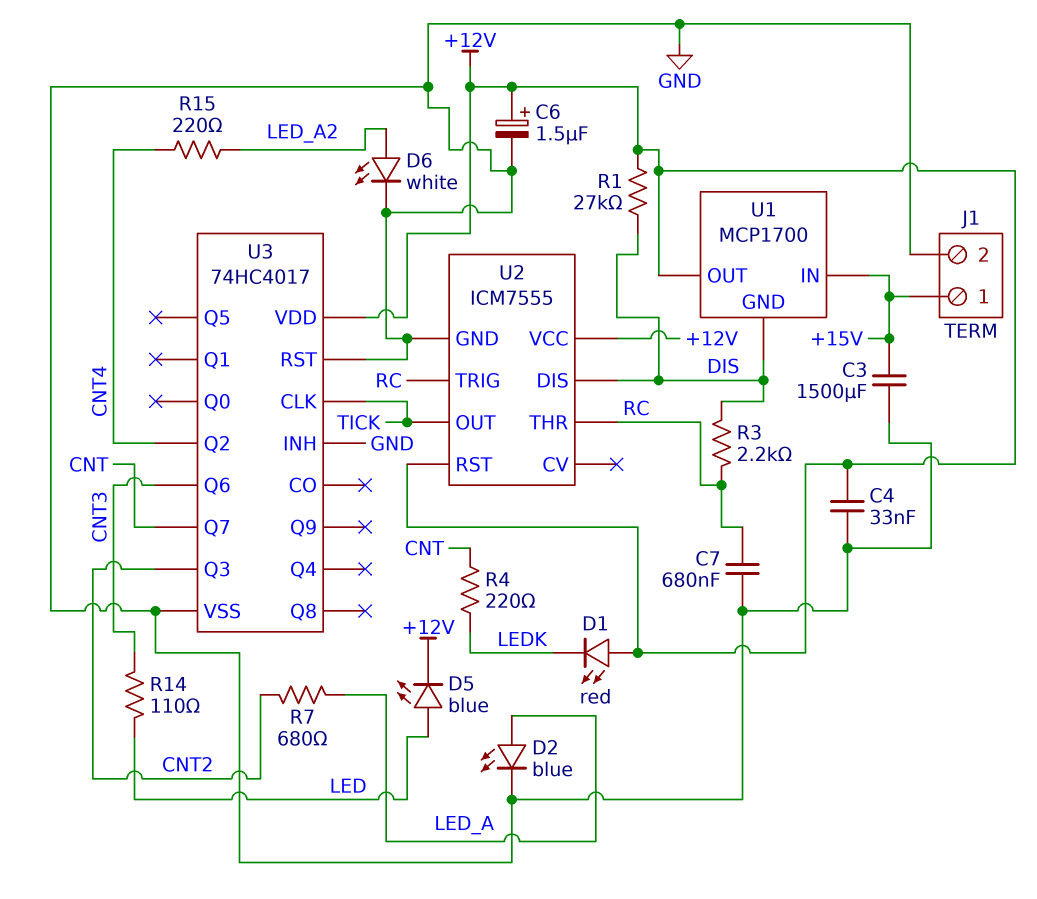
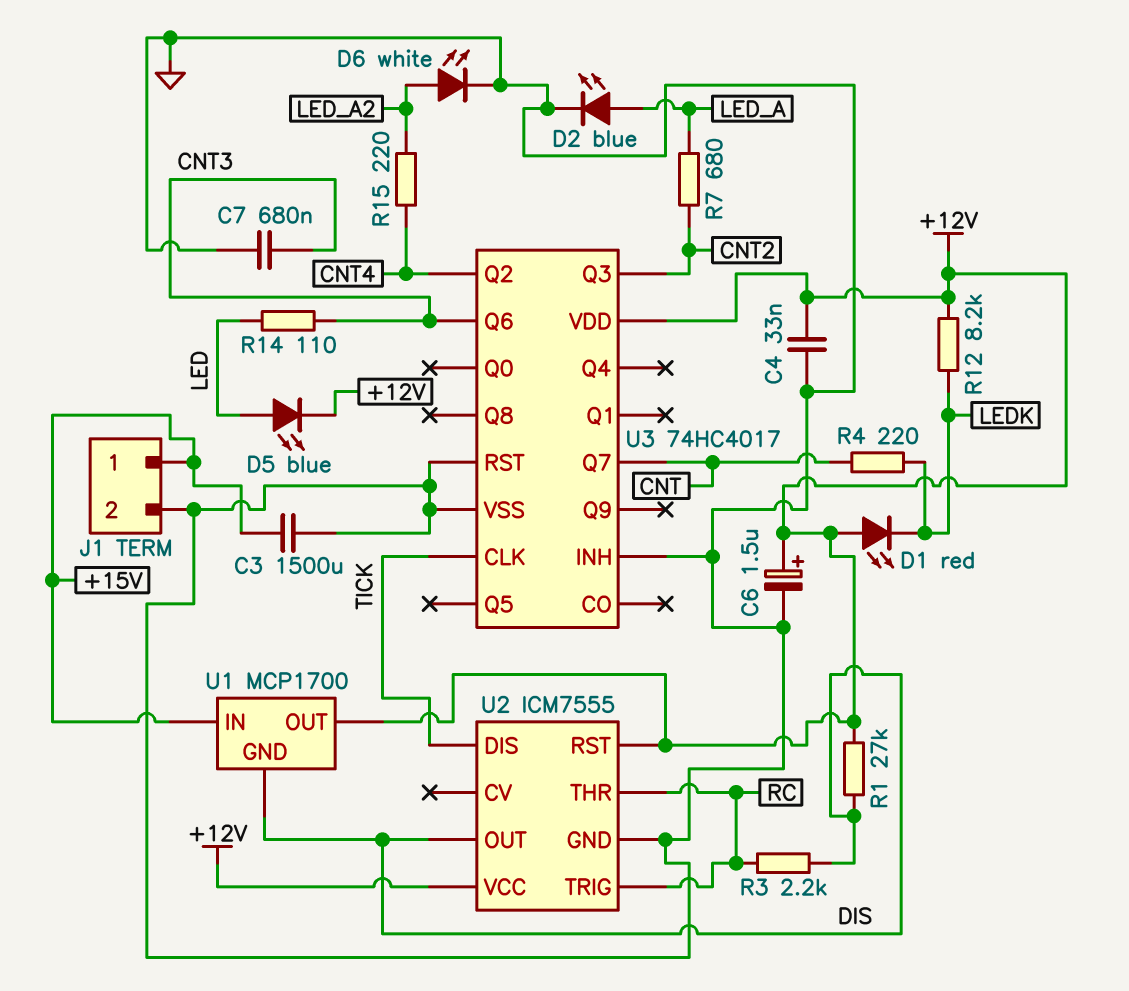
C7: 680nF (GND, RC) -> 680nF (CNT3, GND)
R12: none -> 8.2k (+12V, LEDK)
U2 pin DIS: DIS -> TICK
U2 pin OUT: TICK -> DIS

